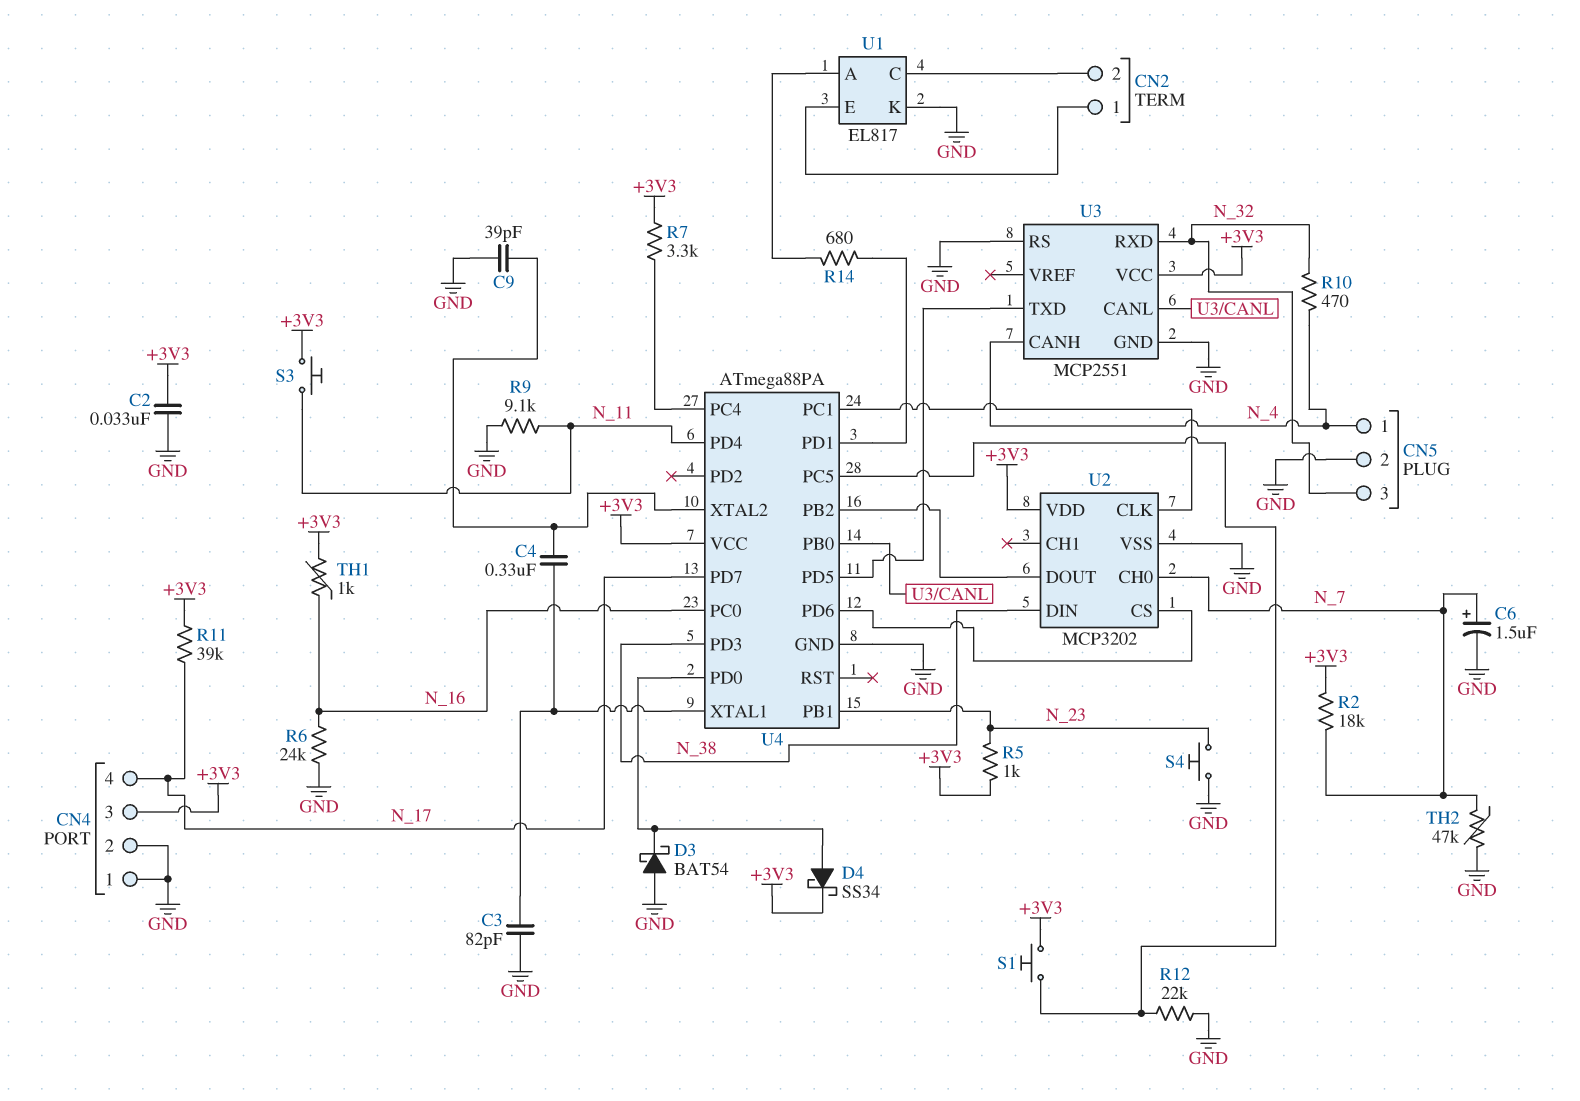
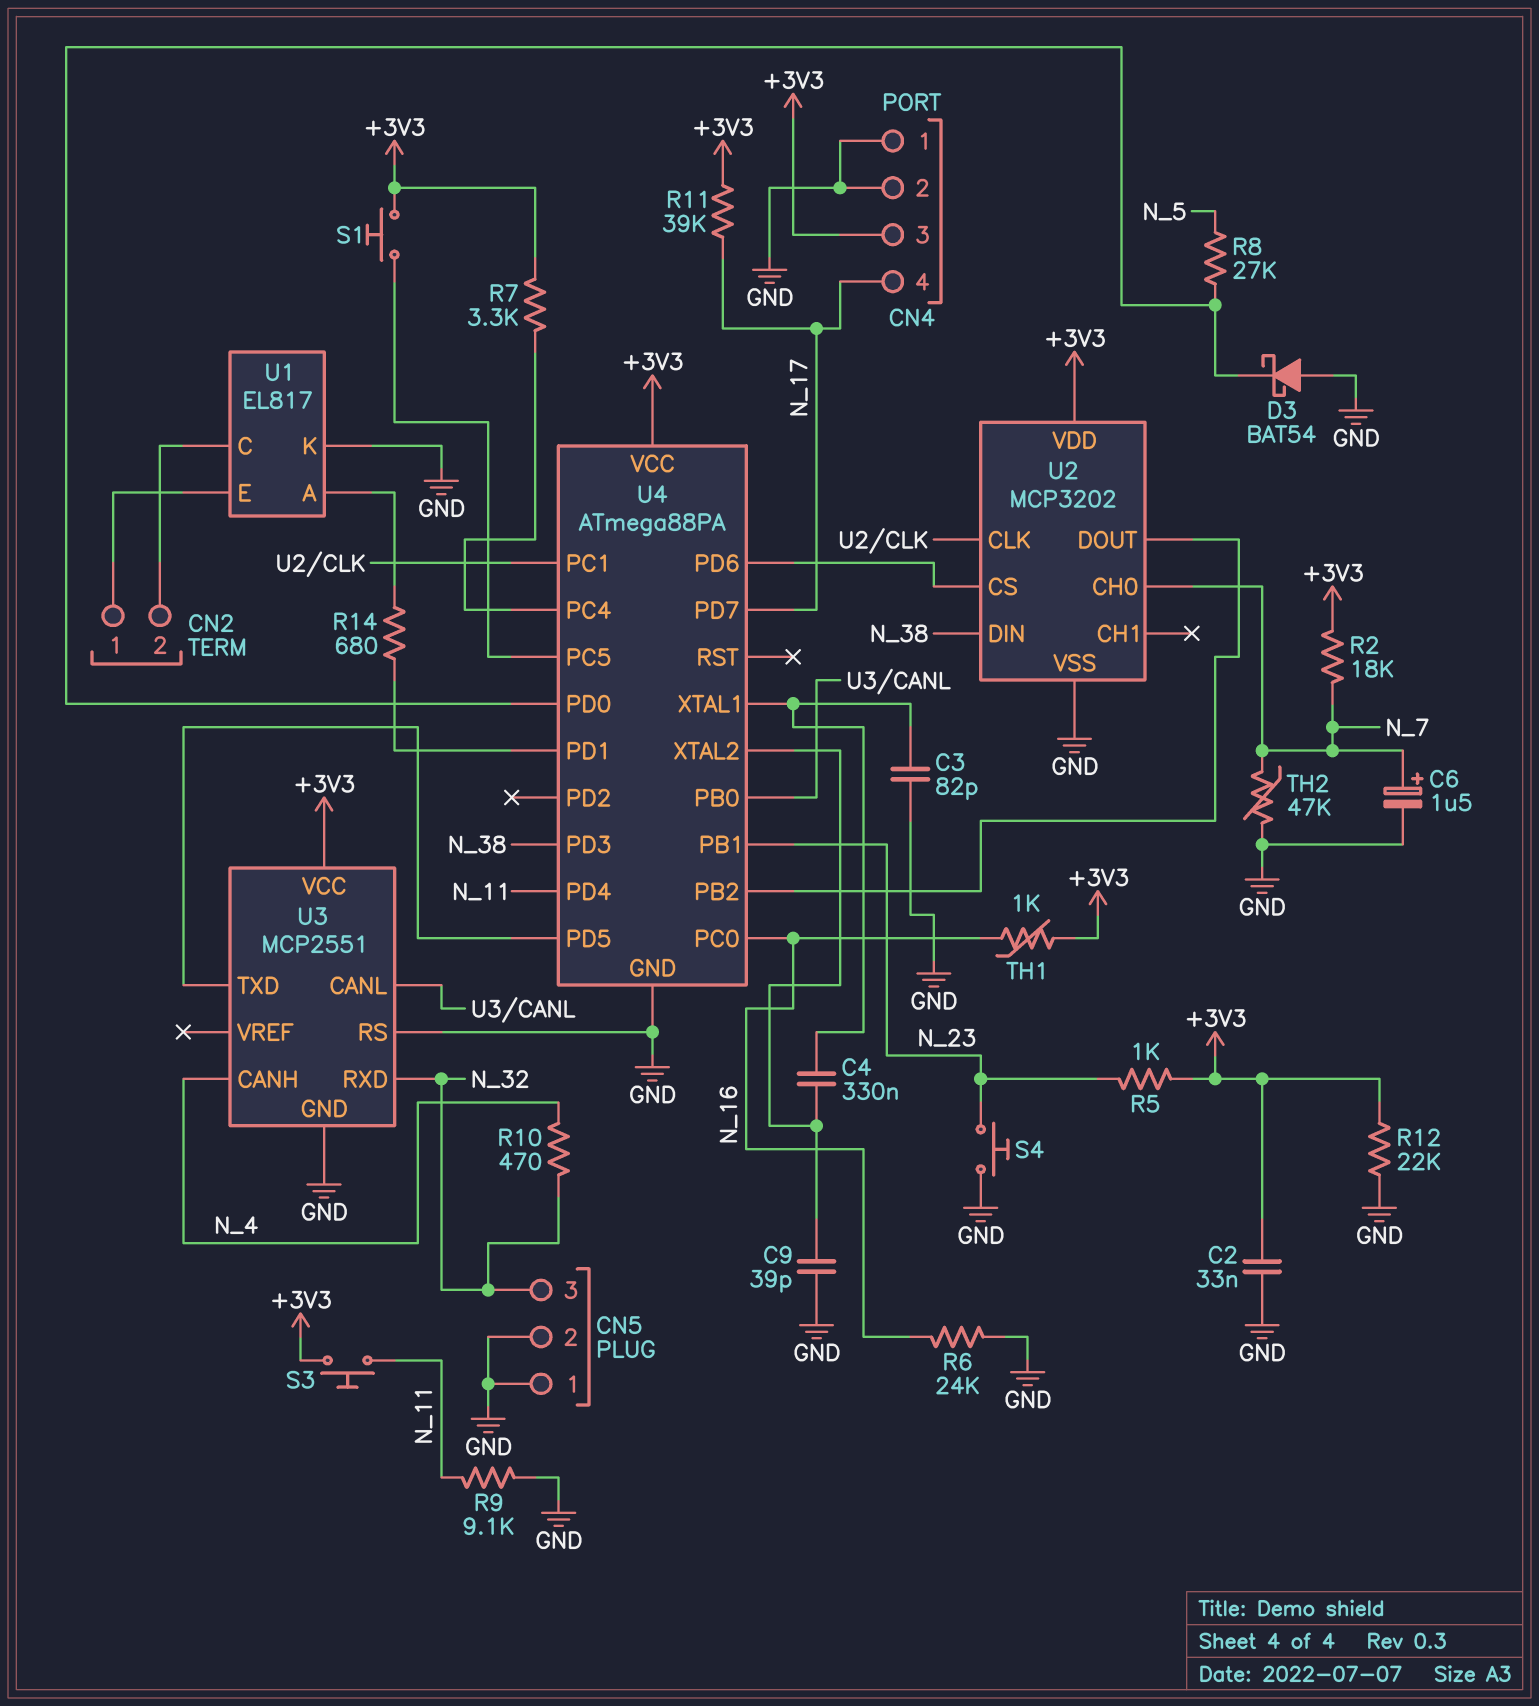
CN5 pin 1: N_4 -> GND
D4: schottky SS34 (A U4/PD0, K +3V3) -> none
R8: none -> 27k (N_5, U4/PD0)
R12: 22k (GND, U4/PC5) -> 22k (+3V3, GND)

